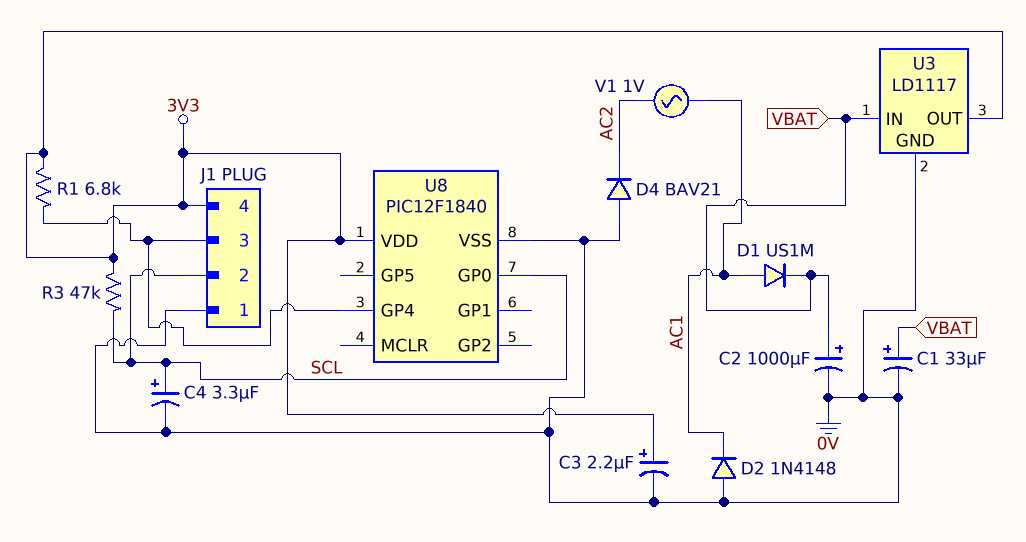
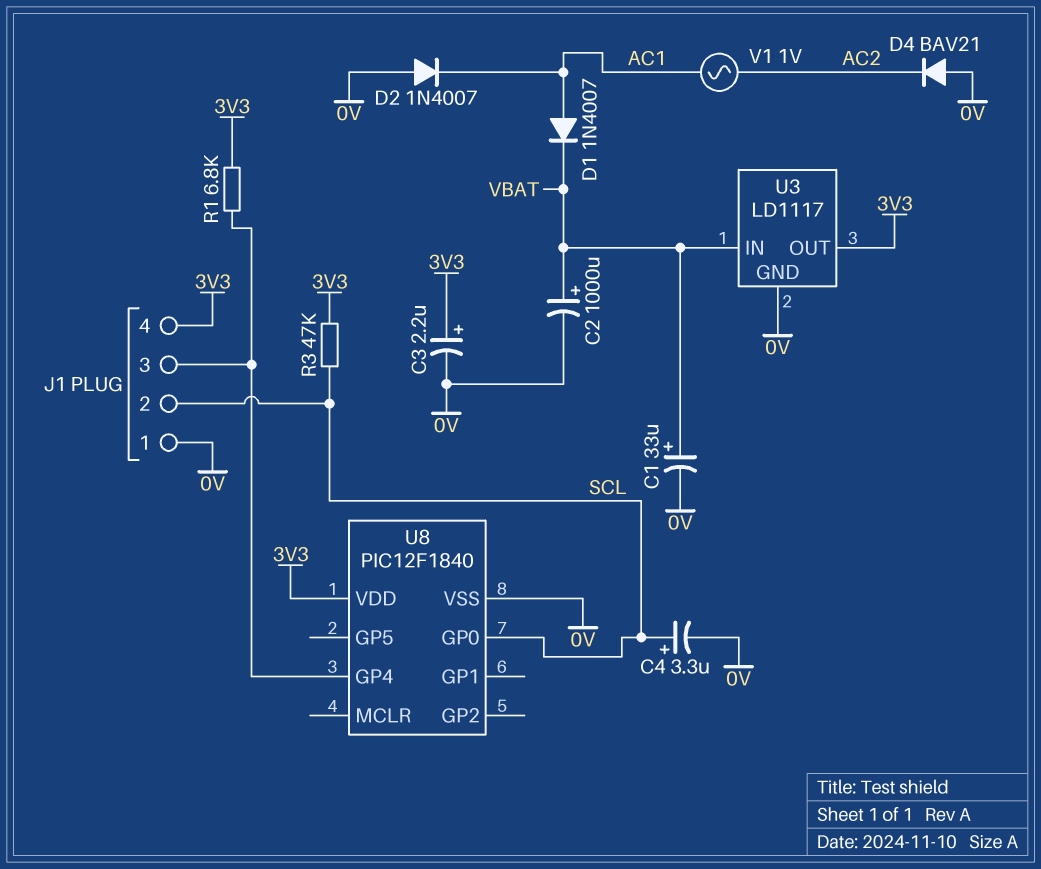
D1: diode US1M (A AC1, K VBAT) -> diode 1N4007 (A AC1, K VBAT)
D2: diode 1N4148 (A 0V, K AC1) -> diode 1N4007 (A 0V, K AC1)

